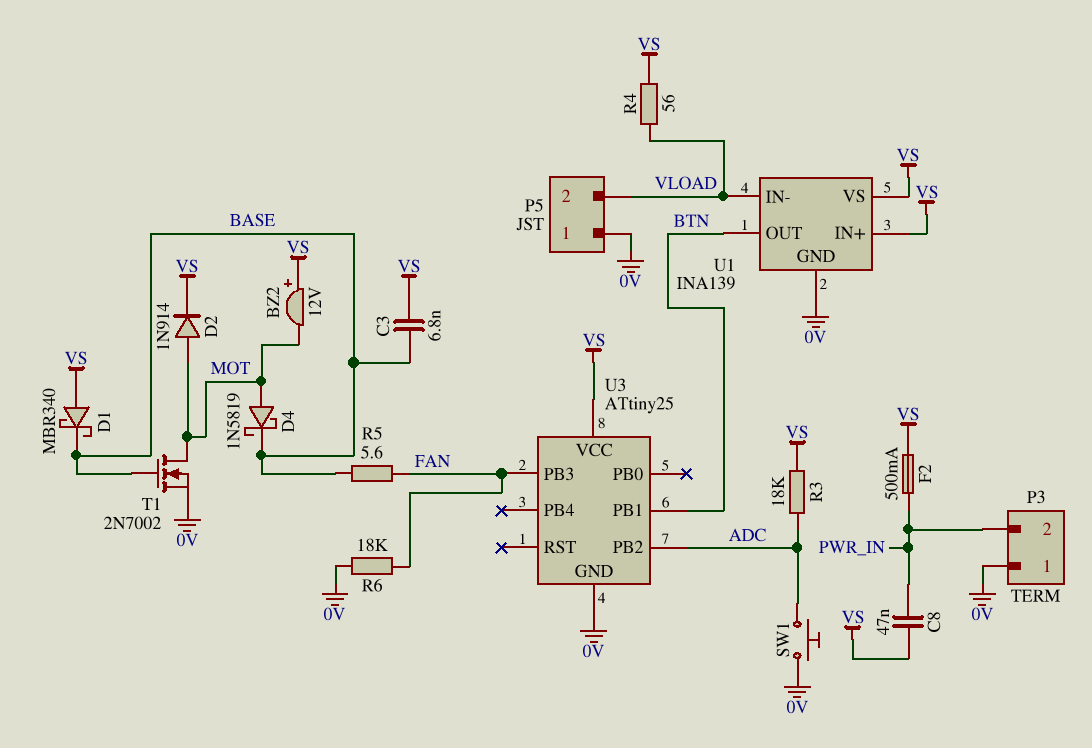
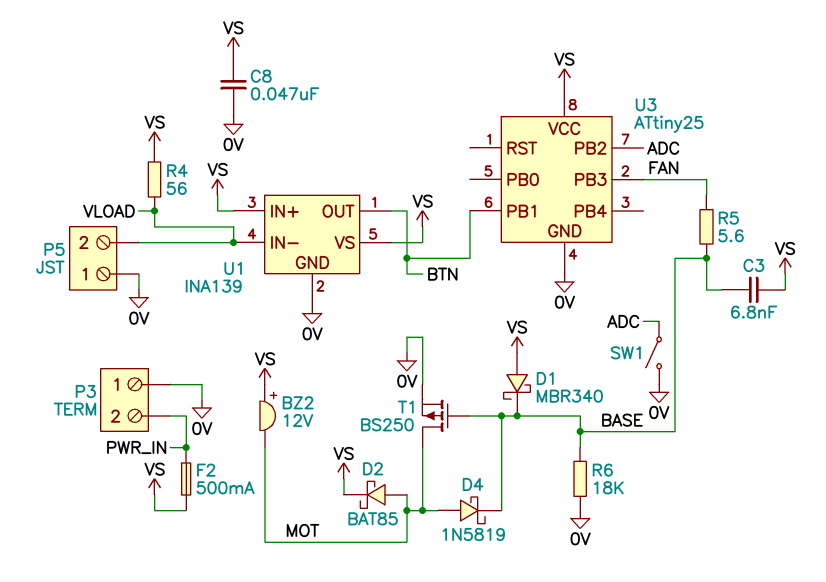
C8: 47nF (PWR_IN, VS) -> 47nF (0V, VS)
D2: diode 1N914 (A MOT, K VS) -> schottky BAT85 (A MOT, K VS)
R3: 18k (ADC, VS) -> none
R6: 18k (0V, FAN) -> 18k (0V, BASE)
SW1: button (0V, ADC) -> switch (0V, ADC)
T1: NMOS 2N7002 (G BASE, D MOT, S 0V) -> PMOS BS250 (G BASE, D MOT, S 0V)

